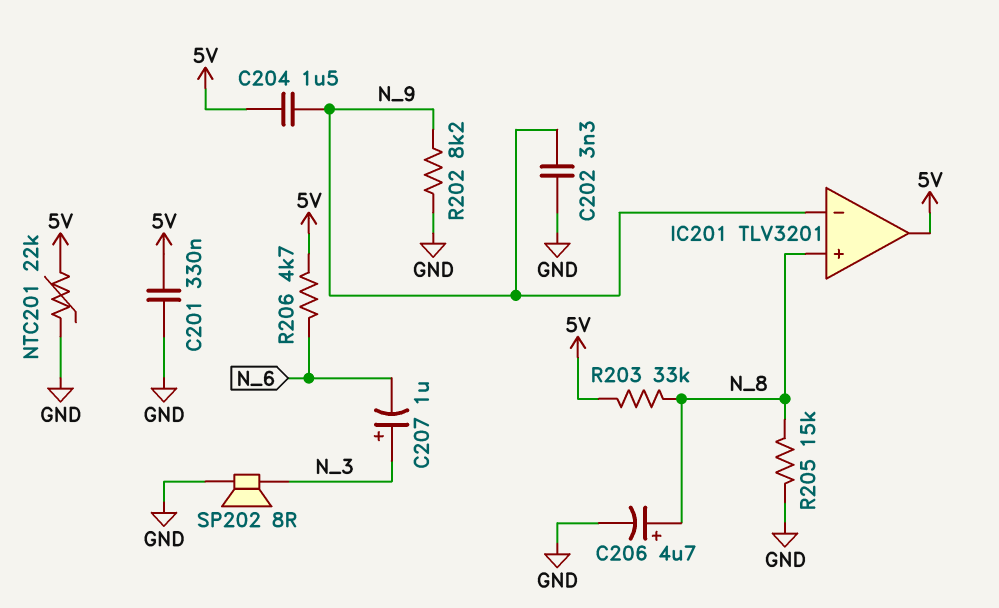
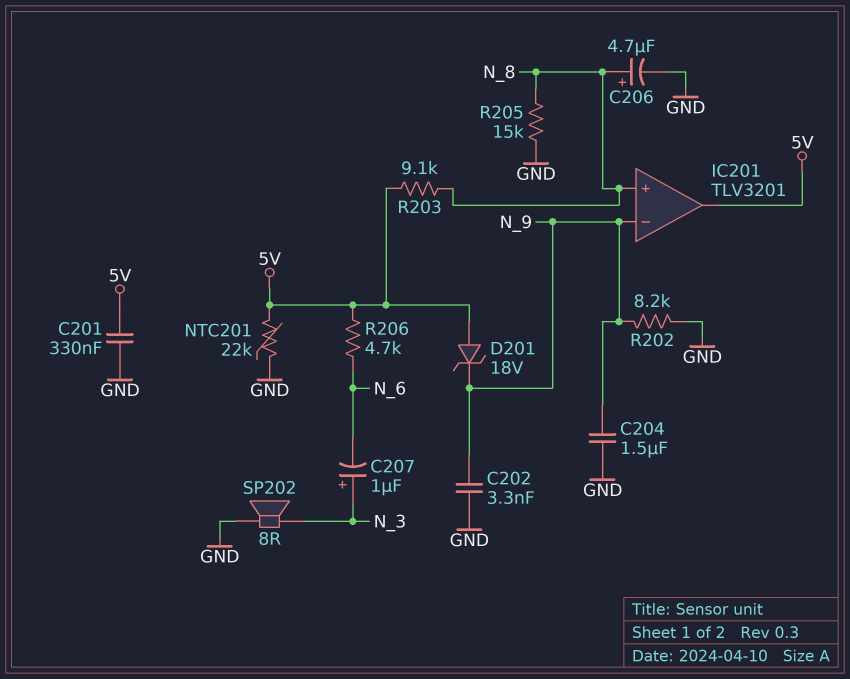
C204: 1.5uF (5V, N_9) -> 1.5uF (GND, N_9)
D201: none -> zener 18V (A 5V, K N_9)
R203: 33k (5V, N_8) -> 9.1k (5V, N_8)

